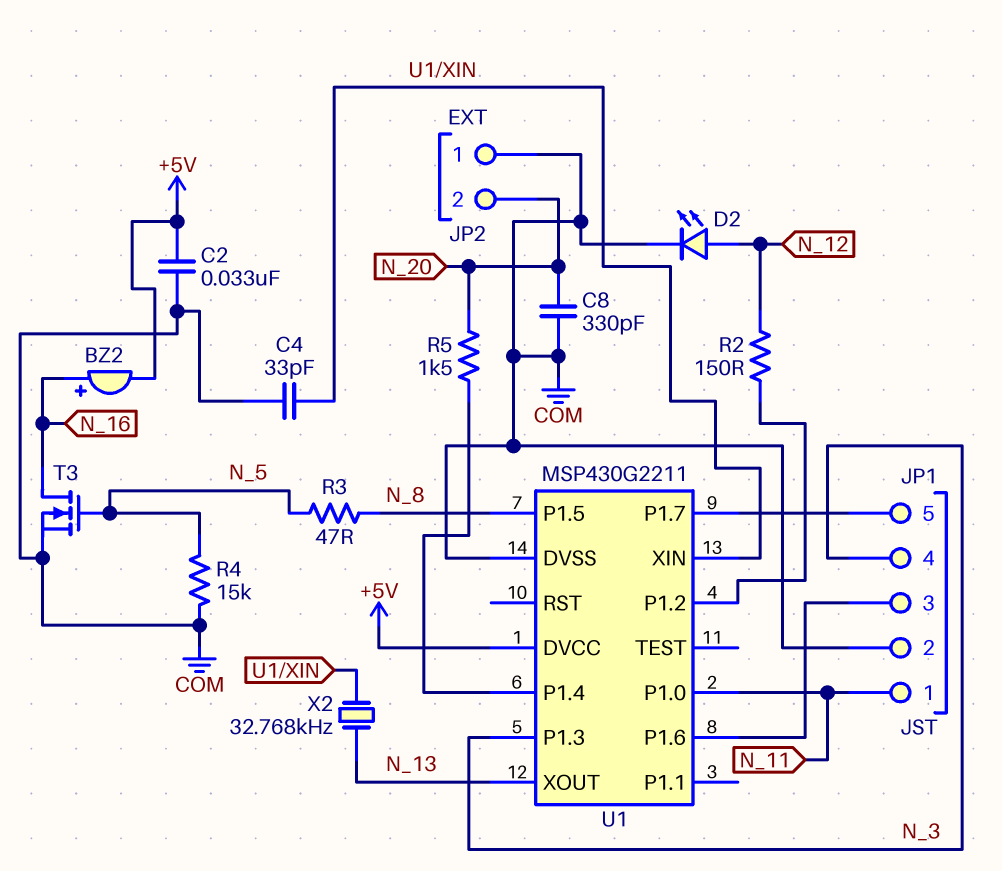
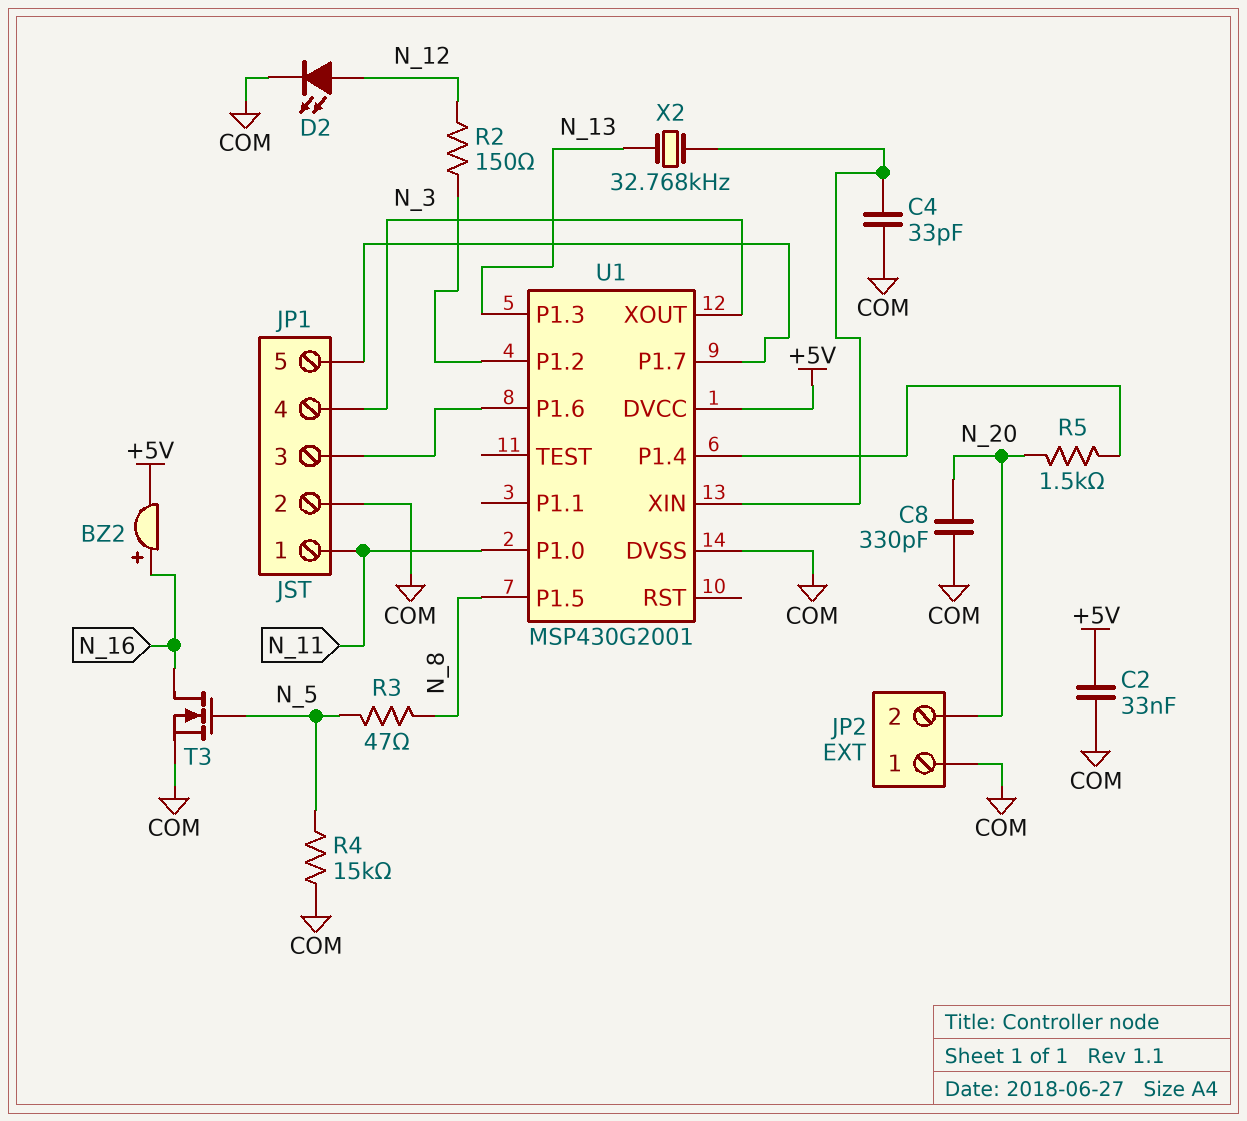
U1: MSP430G2211 -> MSP430G2001
U1 pin P1.3: N_3 -> N_13
U1 pin XOUT: N_13 -> N_3

